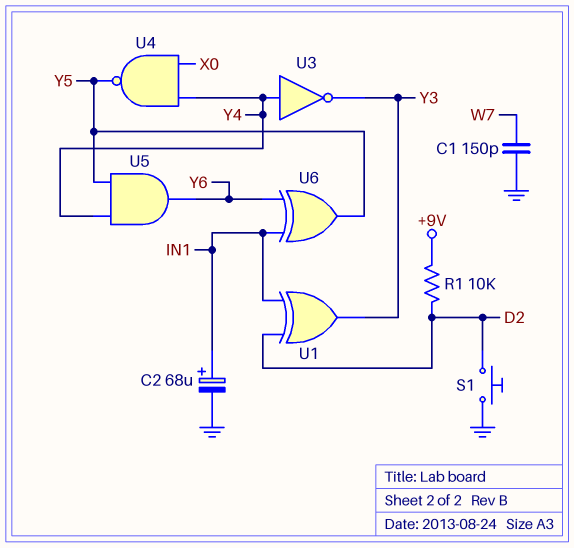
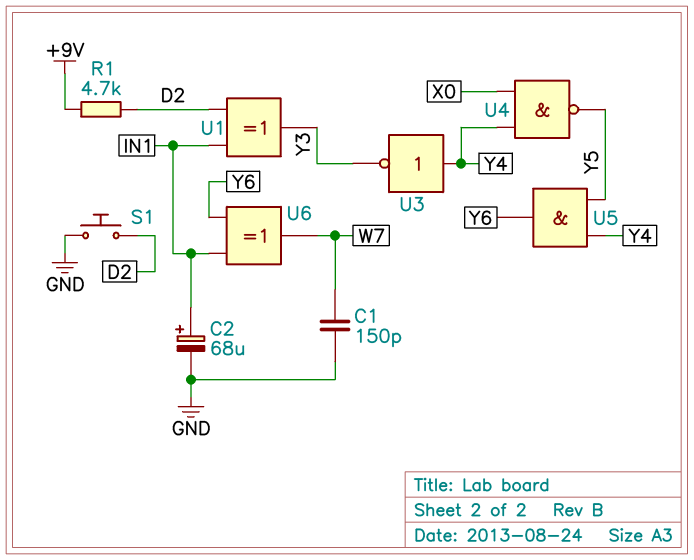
R1: 10k (+9V, D2) -> 4.7k (+9V, D2)
U6: XOR (in IN1, in Y6, out Y5) -> XOR (in IN1, in Y6, out W7)

